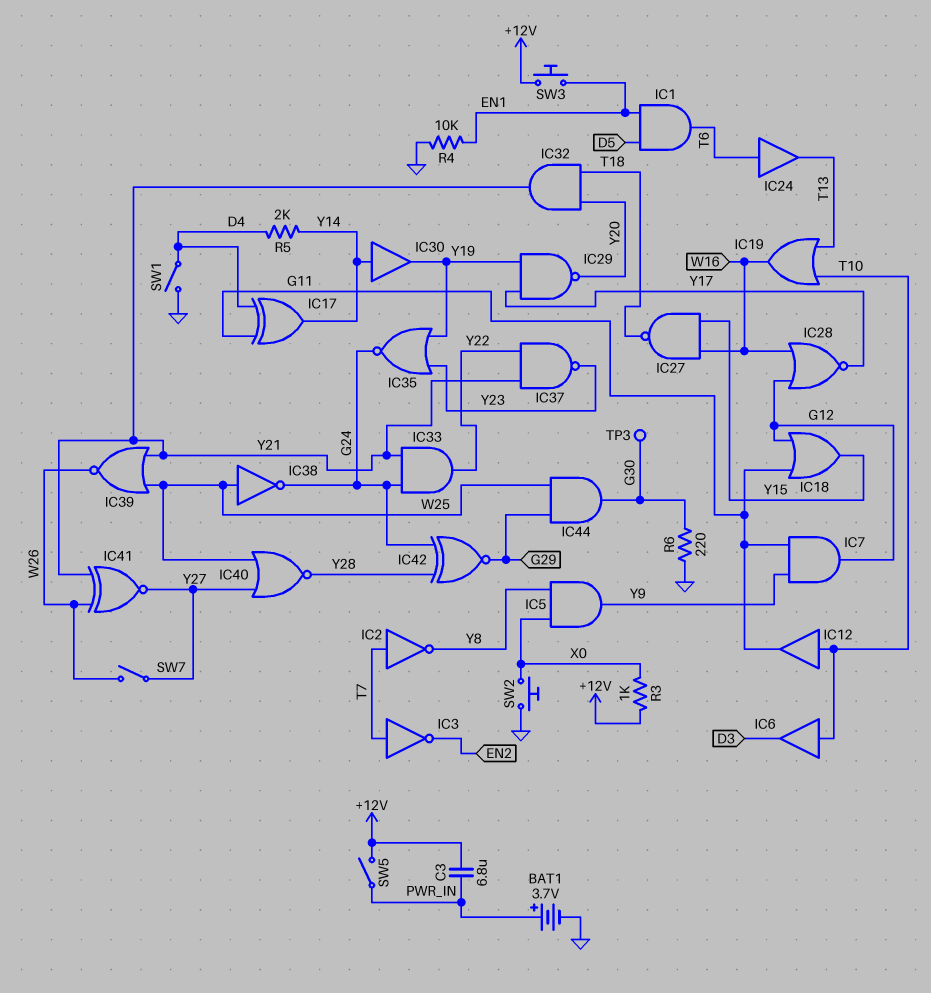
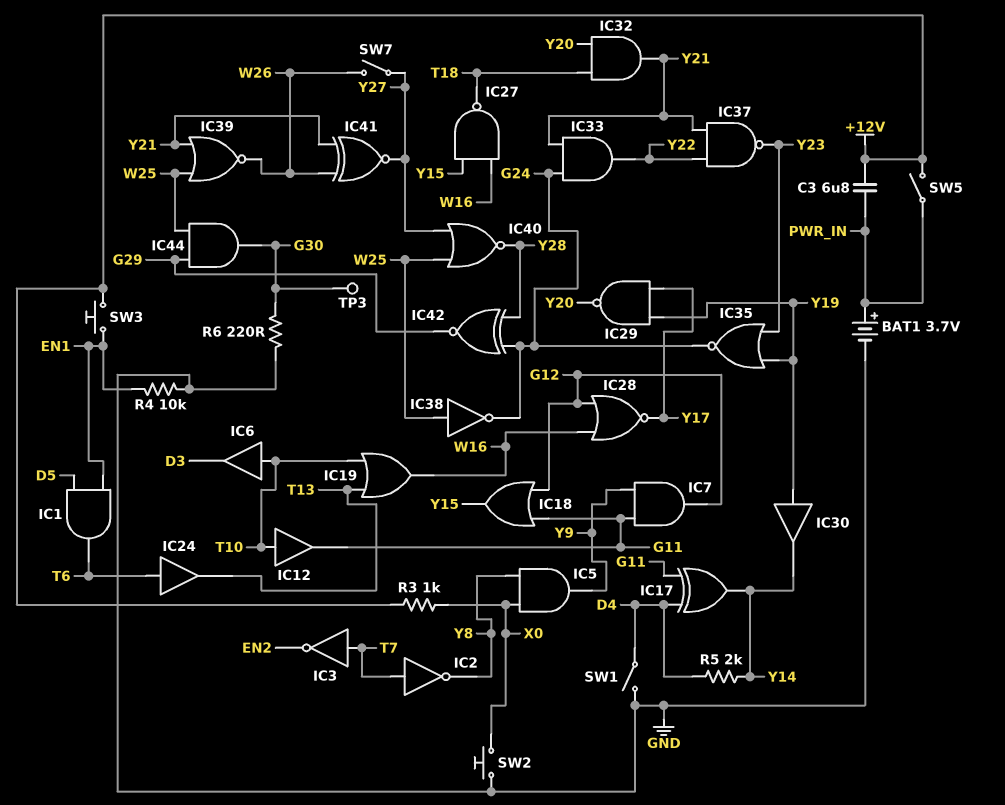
IC30: buffer (in Y14, out Y19) -> buffer (in Y19, out Y14)

